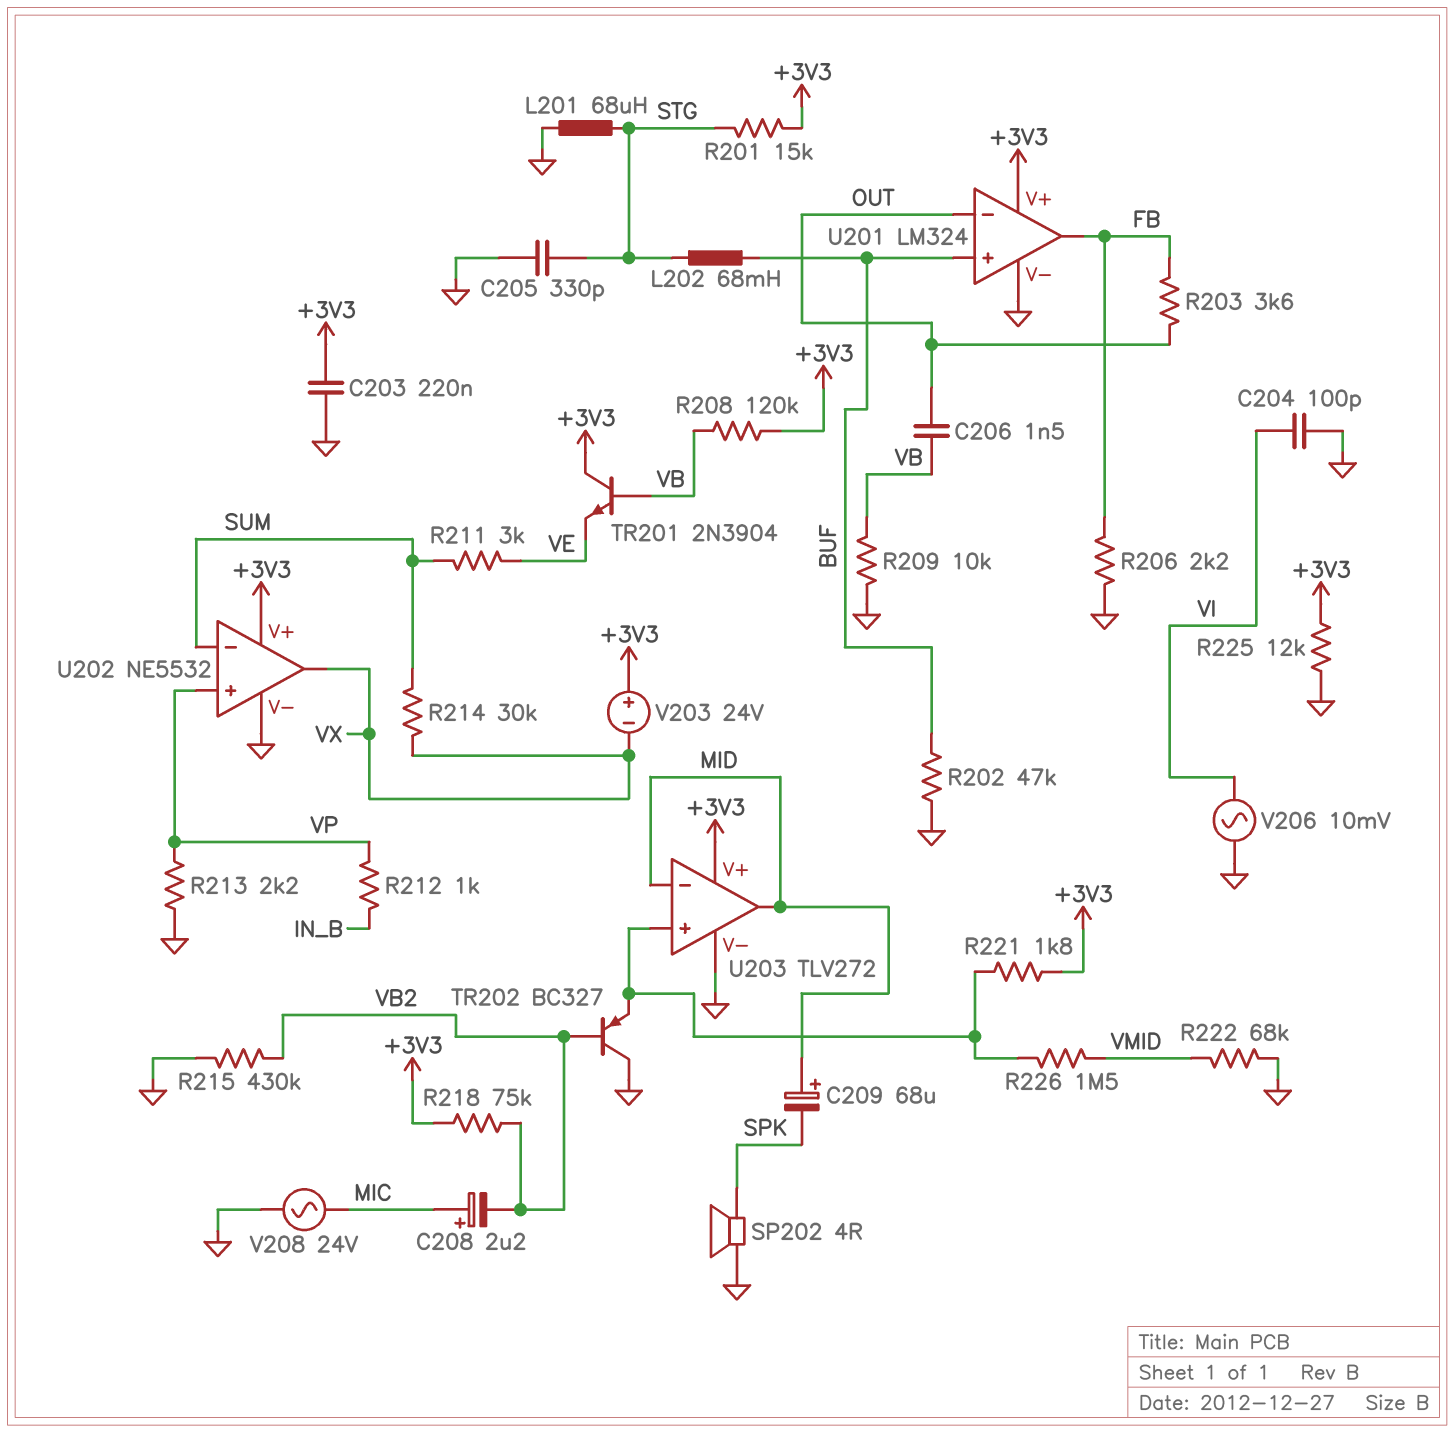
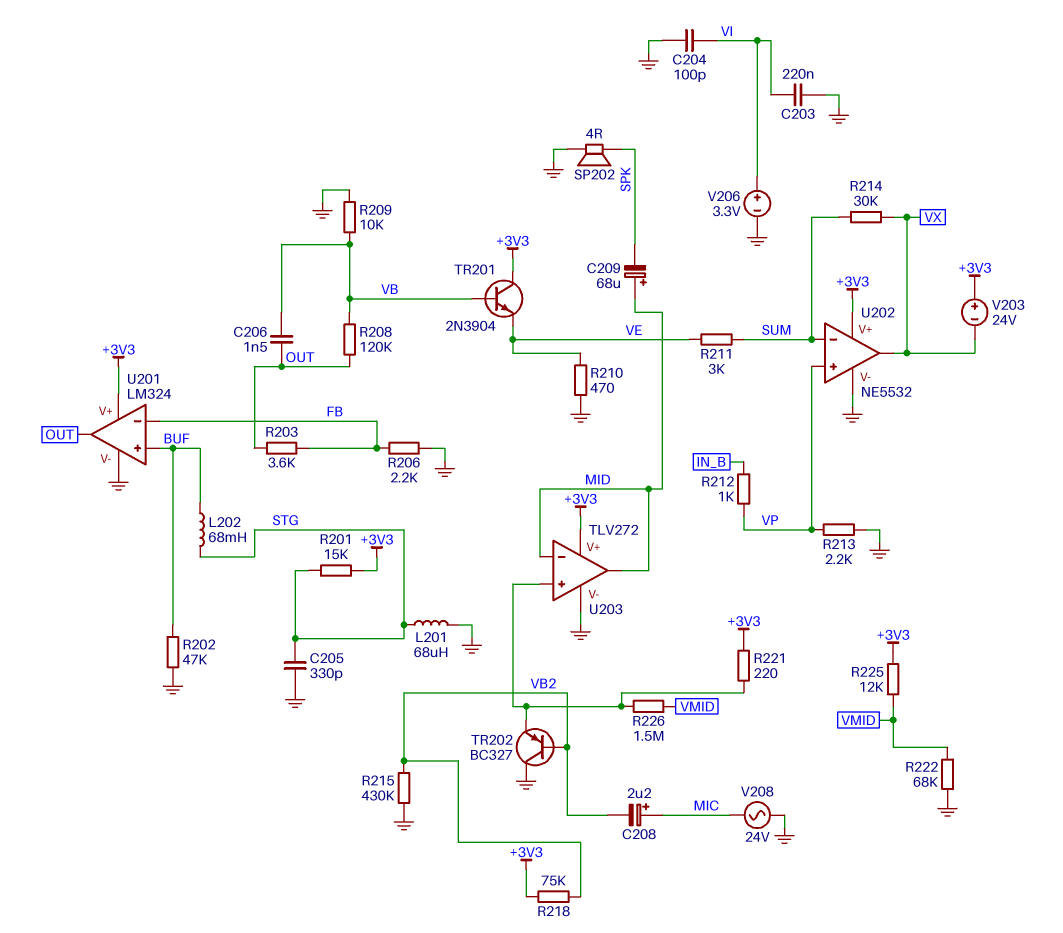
C203: 220nF (+3V3, GND) -> 220nF (GND, VI)
R208: 120k (+3V3, VB) -> 120k (OUT, VB)
R210: none -> 470 (GND, VE)
R221: 1.8k (+3V3, U203/in+) -> 220 (+3V3, U203/in+)
R225: 12k (+3V3, GND) -> 12k (+3V3, VMID)
U201 pin in-: OUT -> FB
U201 pin out: FB -> OUT
V206: AC 10mV (GND, VI) -> 3.3V (plus VI, minus GND)

